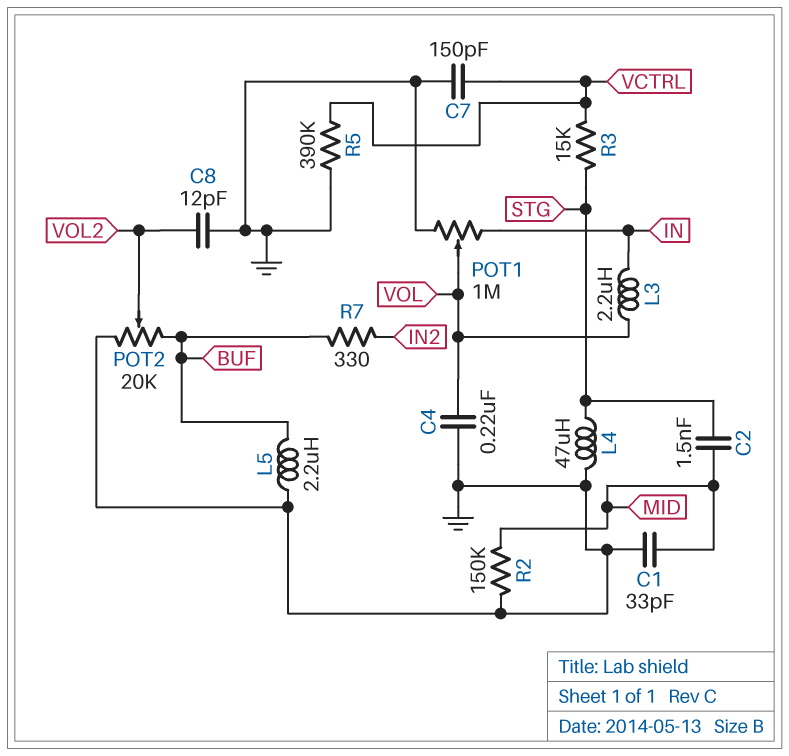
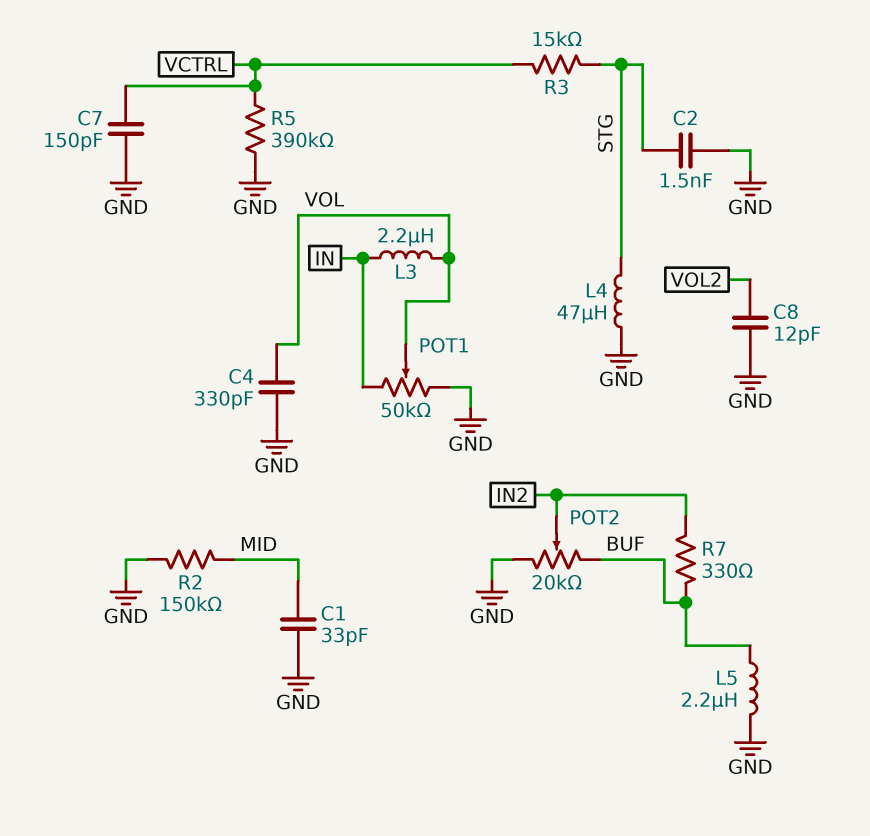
C2: 1.5nF (MID, STG) -> 1.5nF (GND, STG)
C4: 220nF (GND, VOL) -> 330pF (GND, VOL)
POT1: 1M (GND, IN, wiper VOL) -> 50k (GND, IN, wiper VOL)
POT2: 20k (BUF, GND, wiper VOL2) -> 20k (BUF, GND, wiper IN2)

